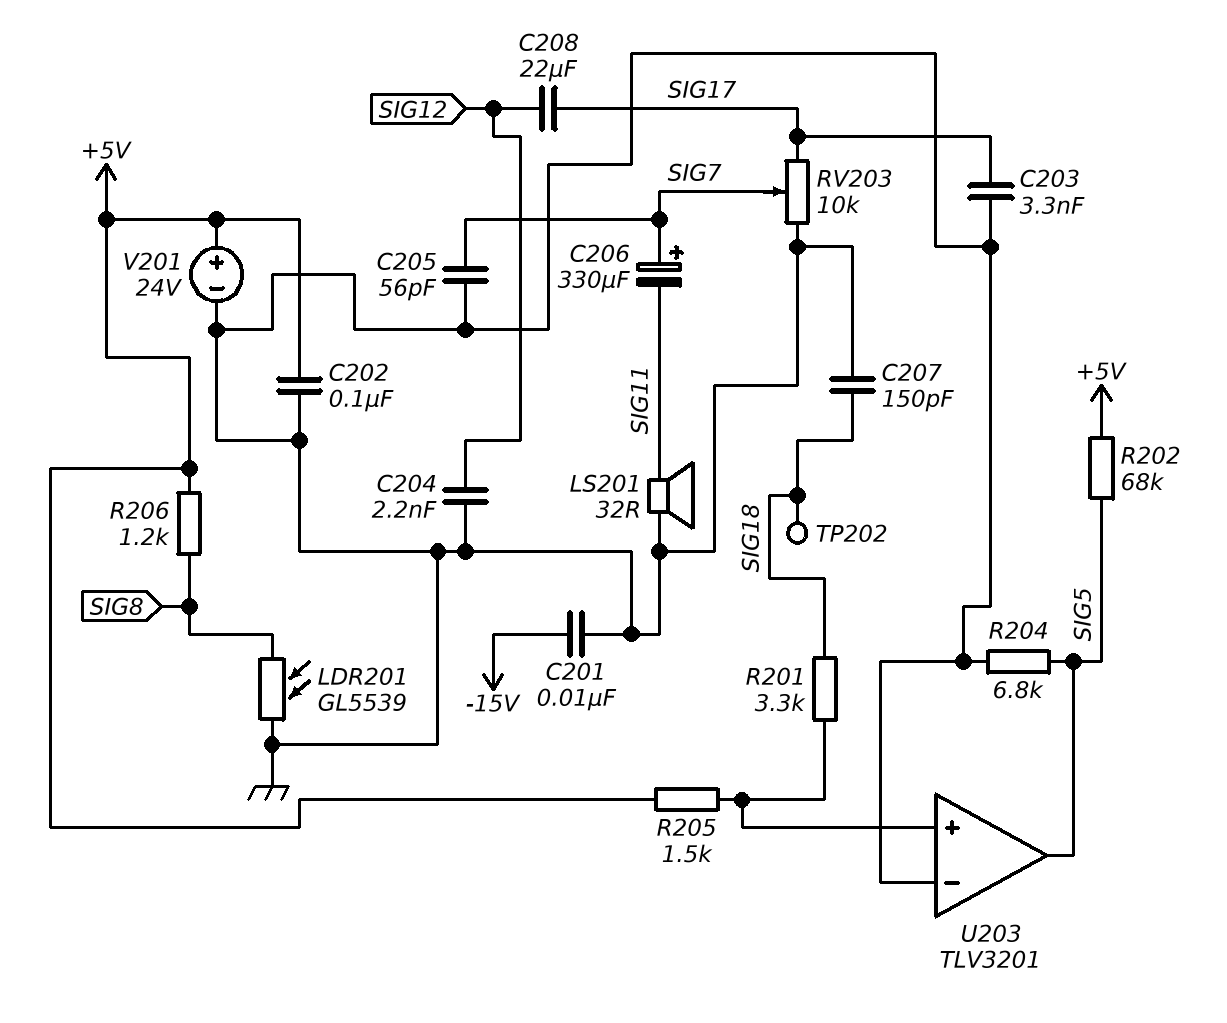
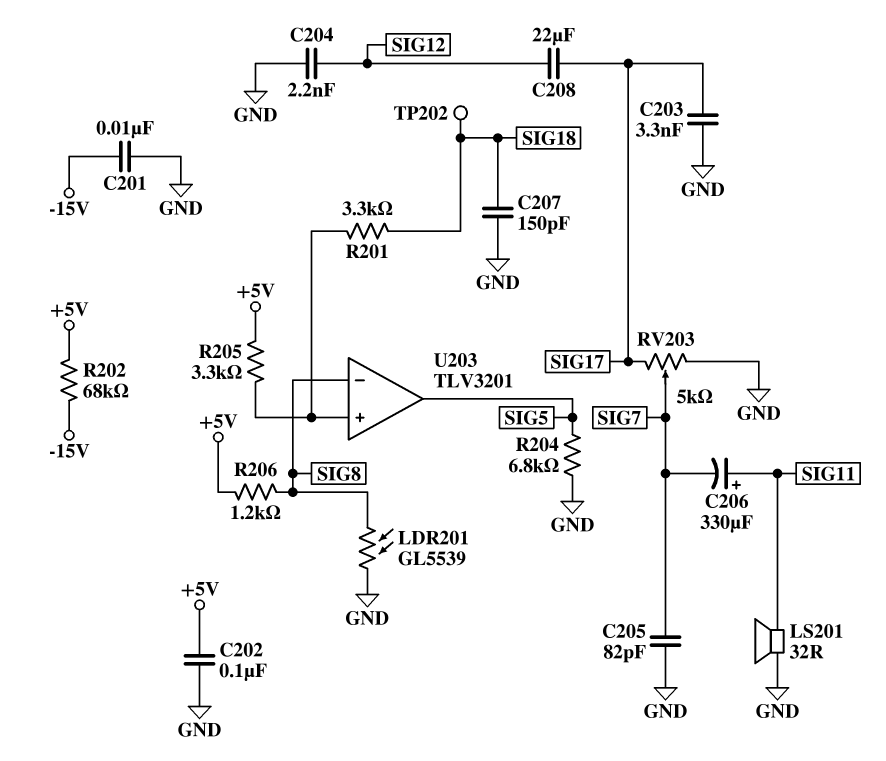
C205: 56pF (GND, SIG7) -> 82pF (GND, SIG7)
C206: 330uF (plus SIG7, minus SIG11) -> 330uF (plus SIG11, minus SIG7)
R202: 68k (+5V, SIG5) -> 68k (+5V, -15V)
R205: 1.5k (+5V, U203/in+) -> 3.3k (+5V, U203/in+)
RV203: 10k (GND, SIG17, wiper SIG7) -> 5k (GND, SIG17, wiper SIG7)
U203 pin in-: GND -> SIG8
V201: 24V (plus +5V, minus GND) -> none

